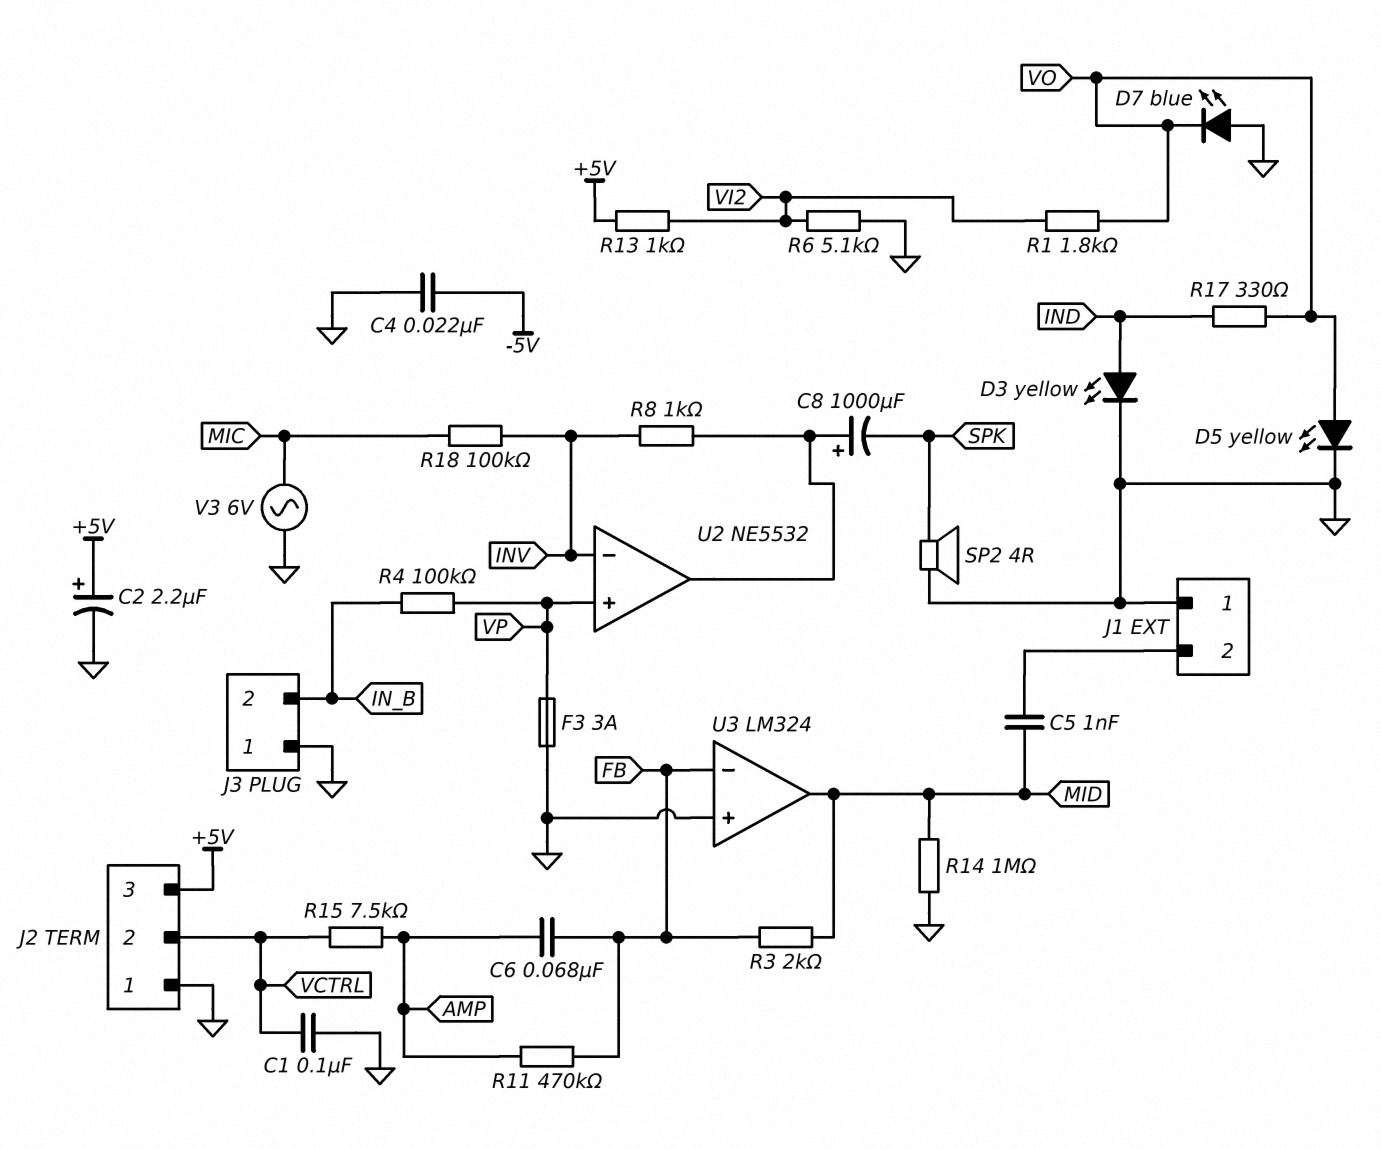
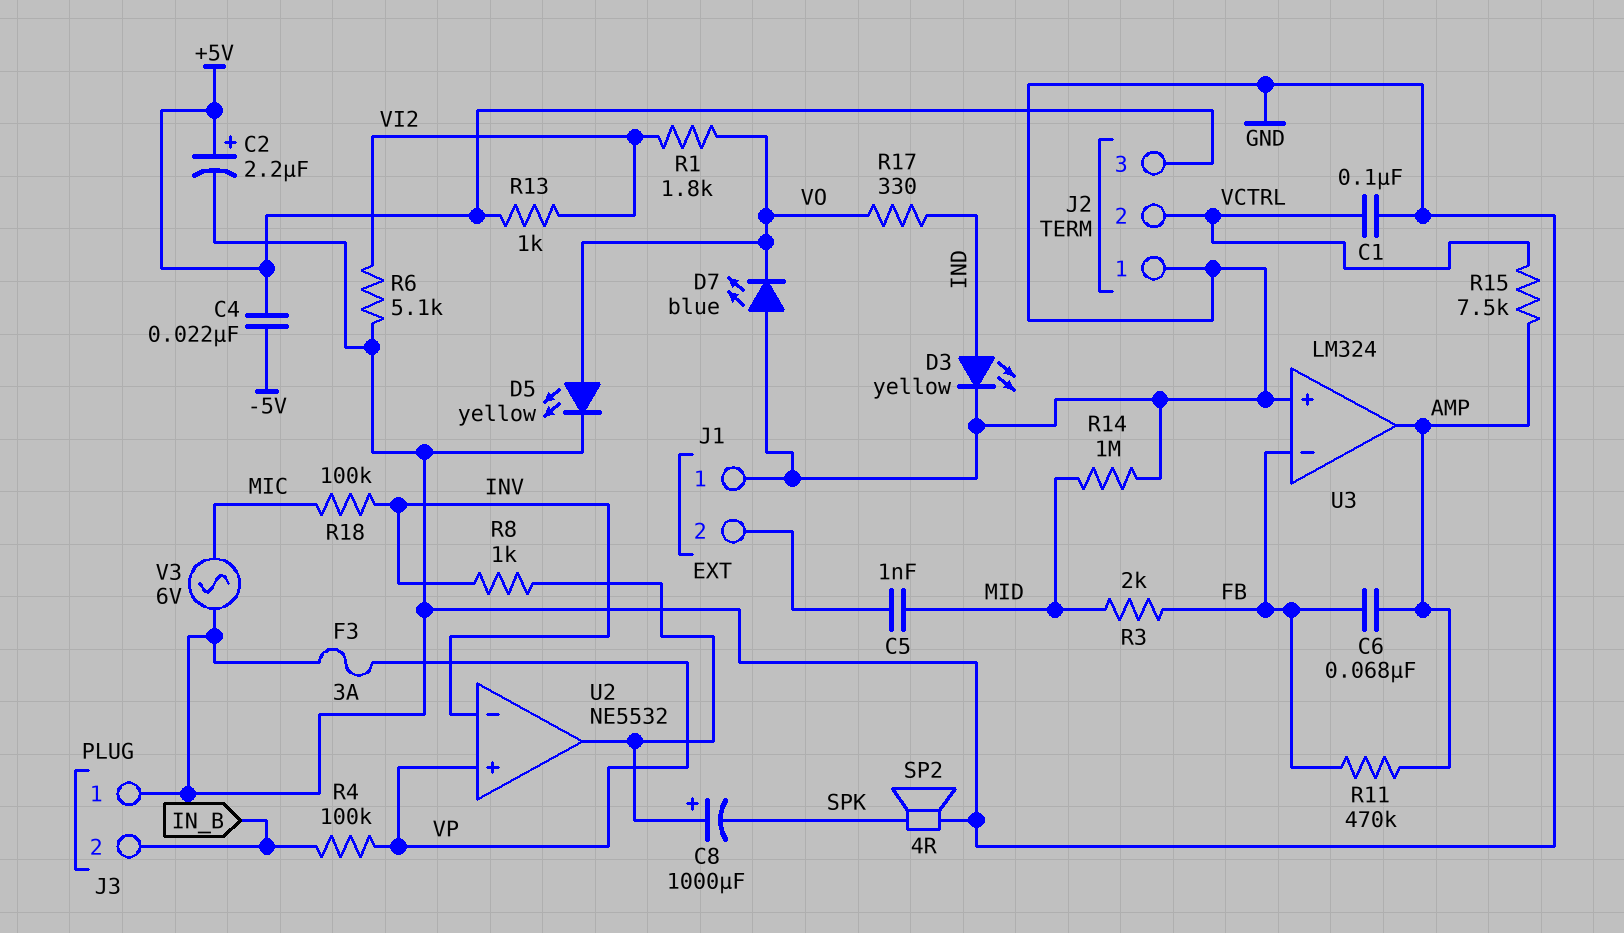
C4: 22nF (-5V, GND) -> 22nF (+5V, -5V)
U3 pin out: MID -> AMP

